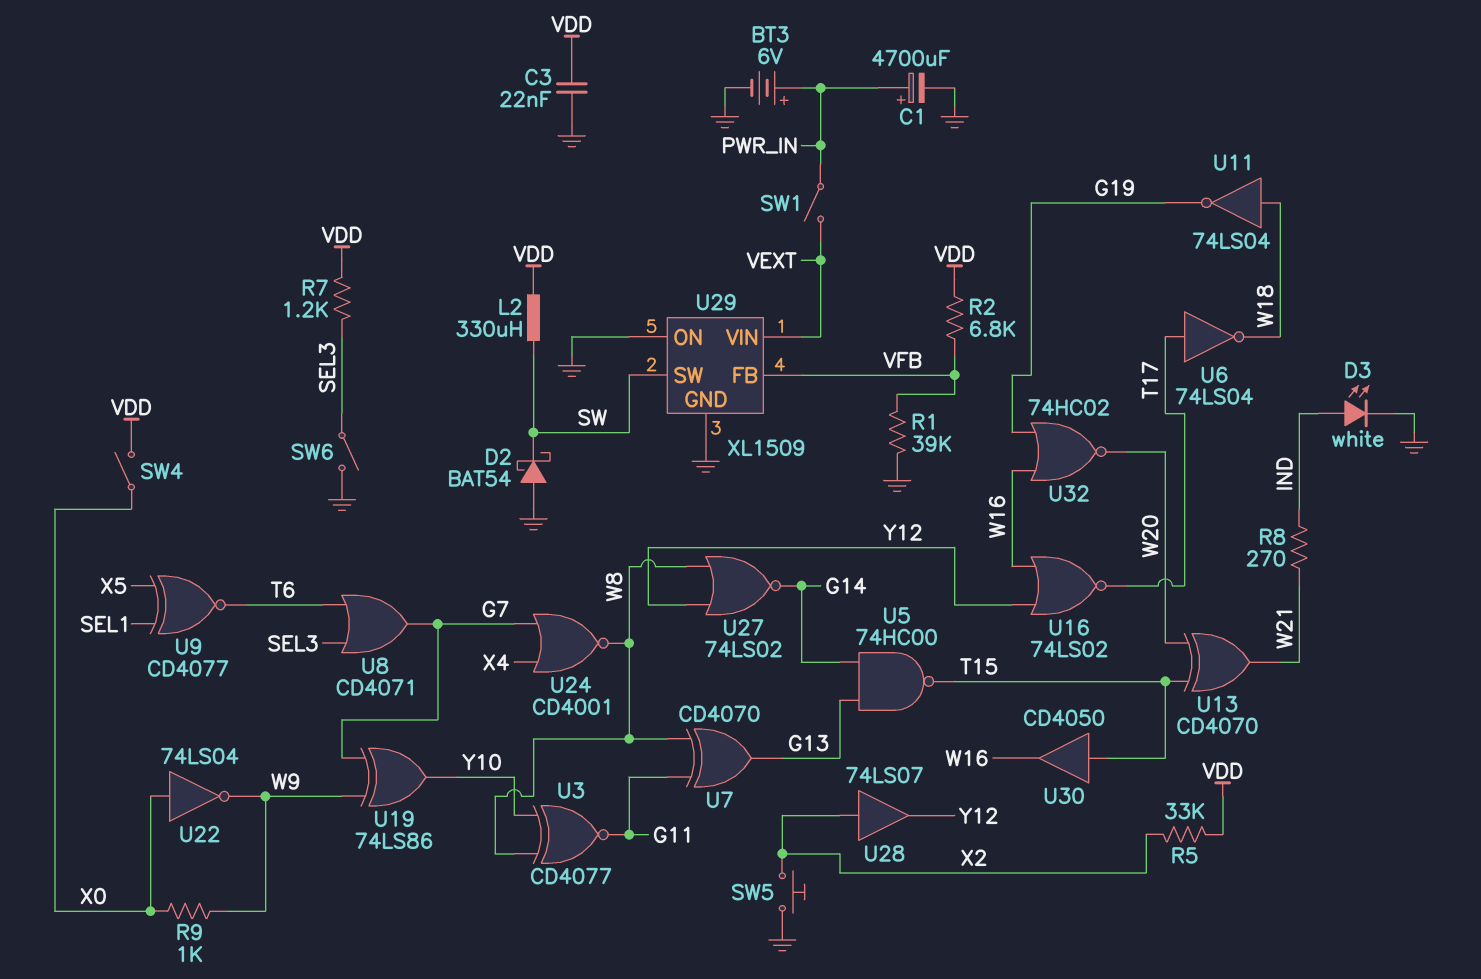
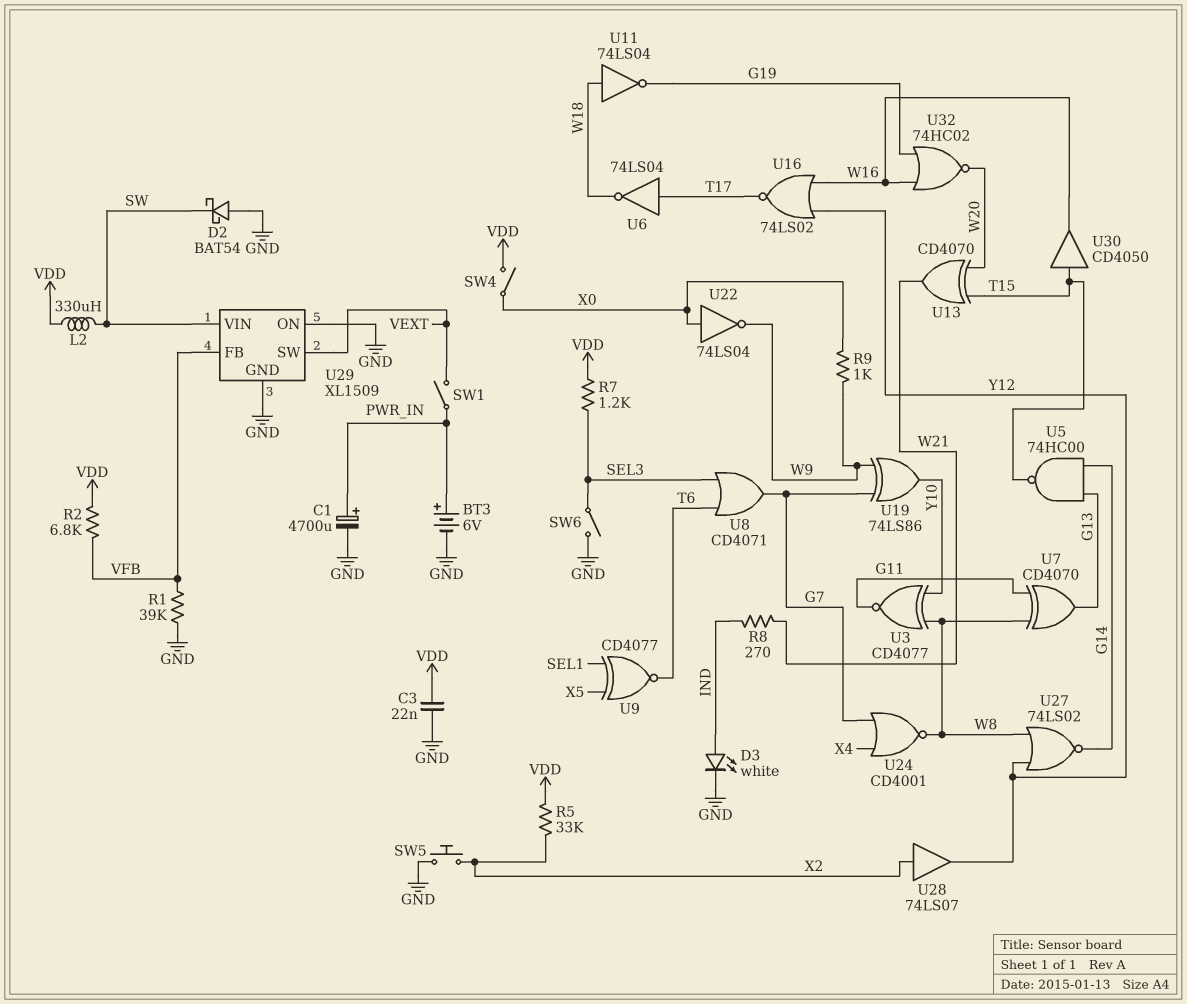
U29 pin SW: SW -> VEXT
U29 pin VIN: VEXT -> SW

